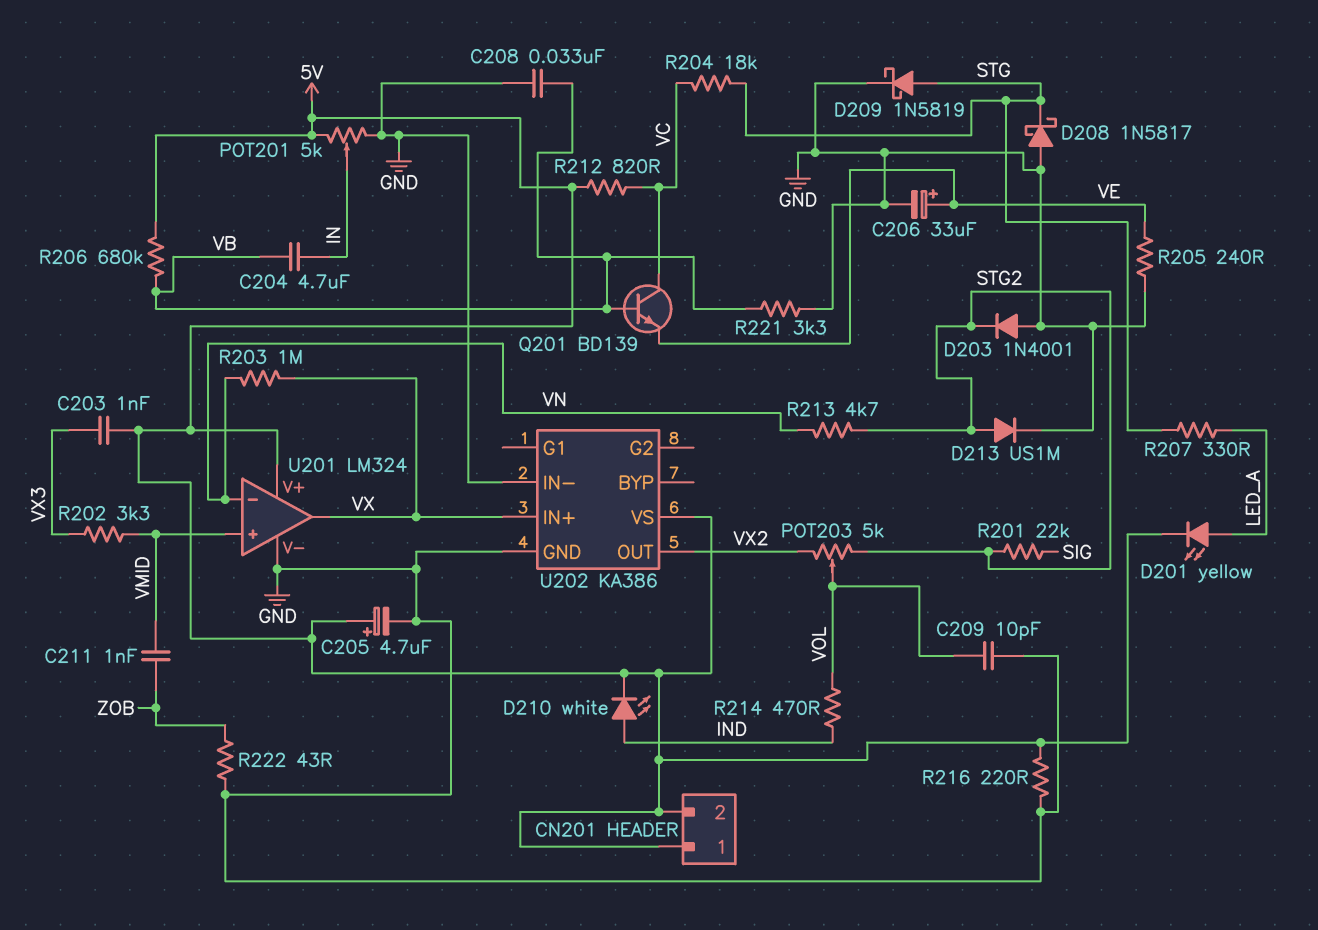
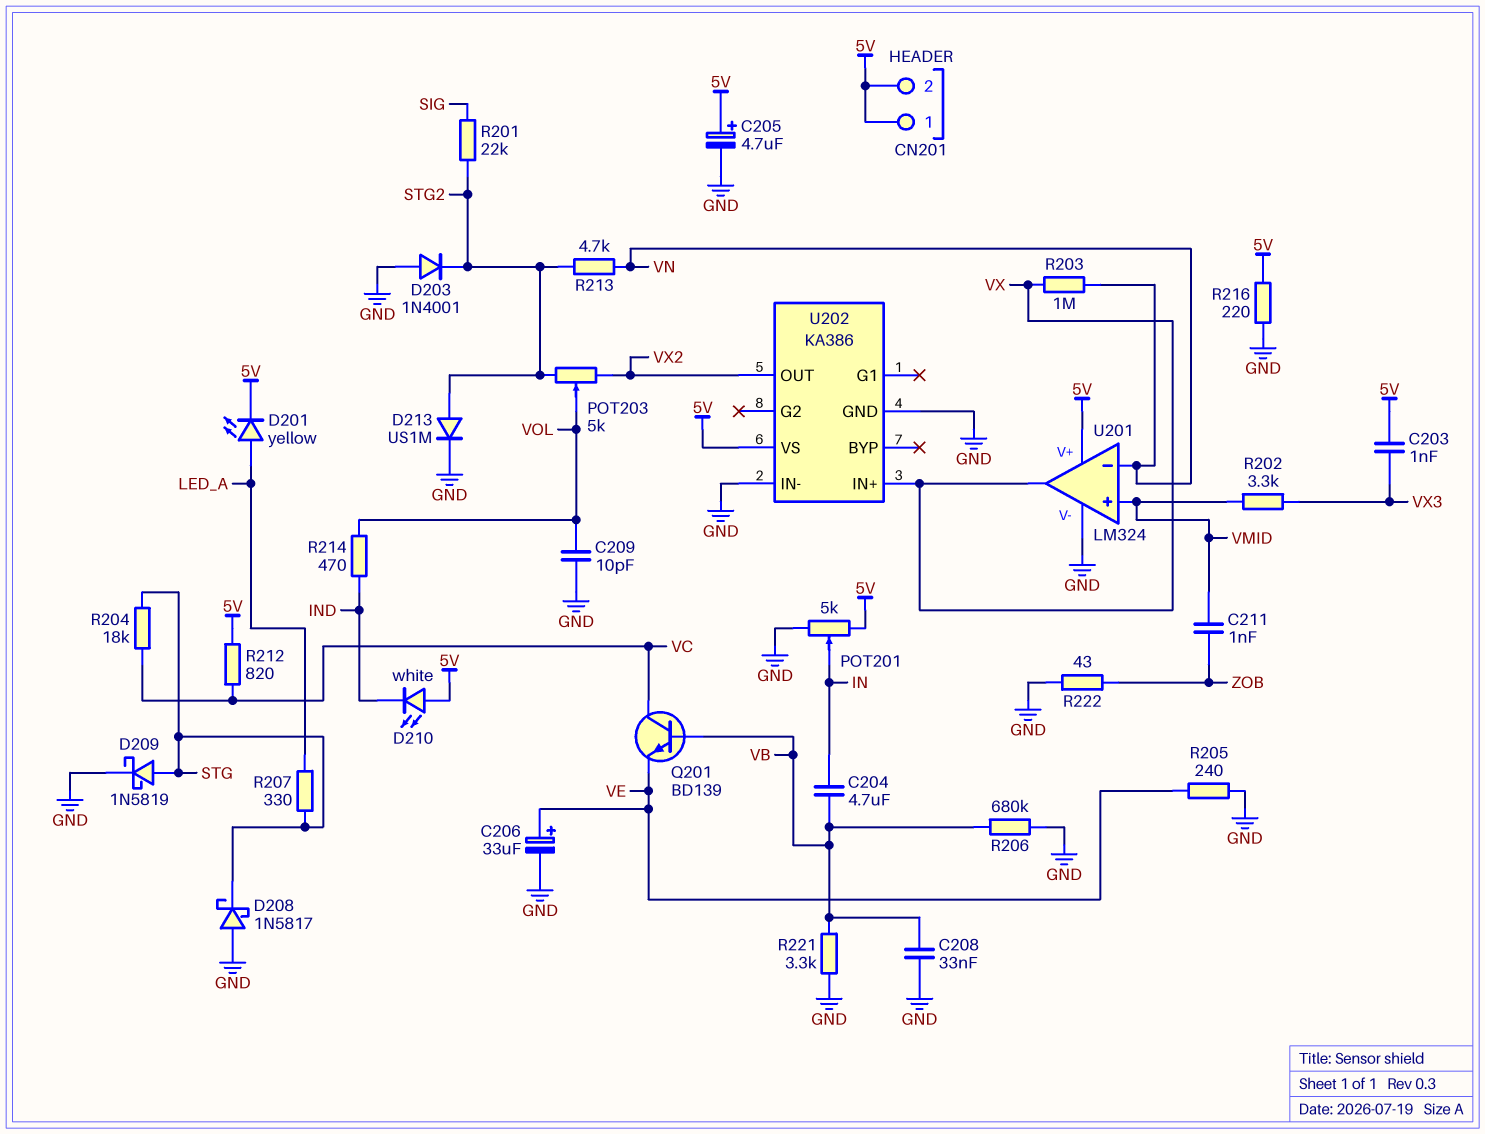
D210: LED white (A IND, K 5V) -> LED white (A 5V, K IND)
R206: 680k (5V, VB) -> 680k (GND, VB)

